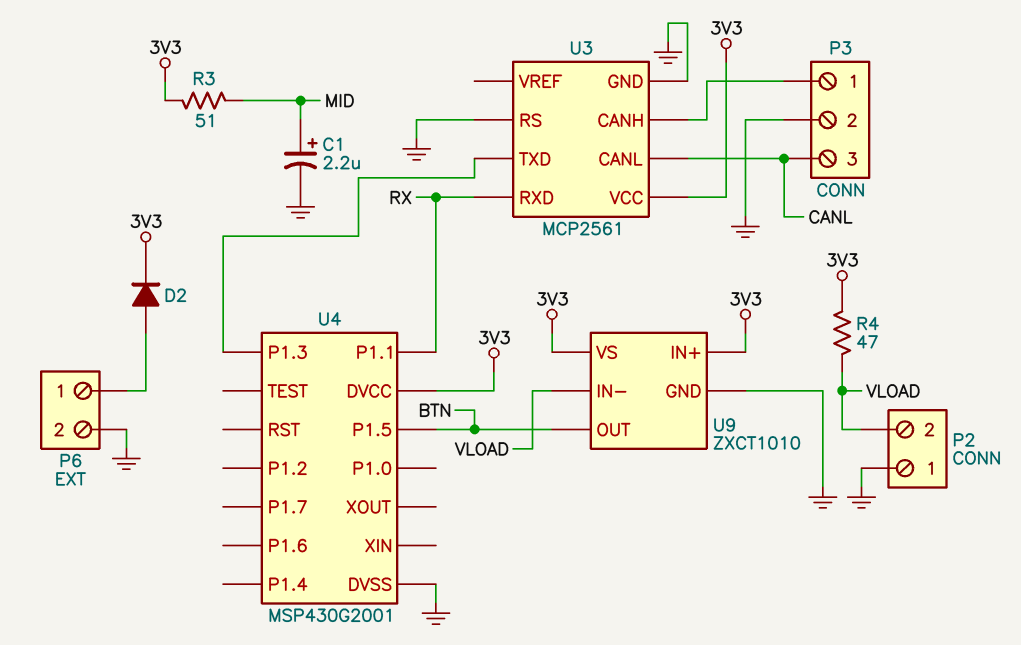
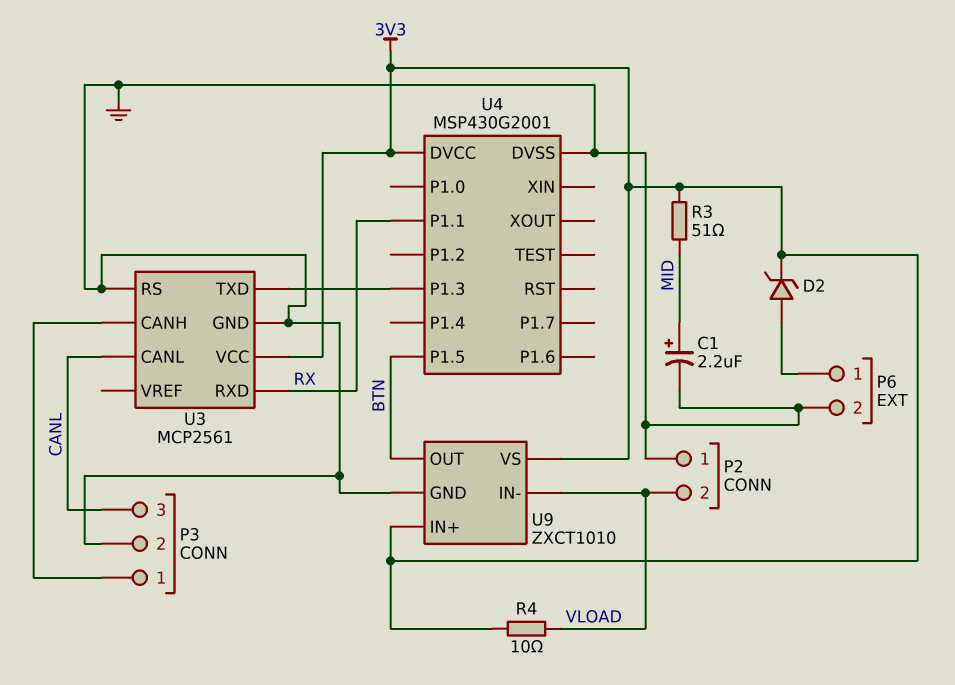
D2: diode (A P6/1, K 3V3) -> zener (A P6/1, K 3V3)
R4: 47 (3V3, VLOAD) -> 10 (3V3, VLOAD)

